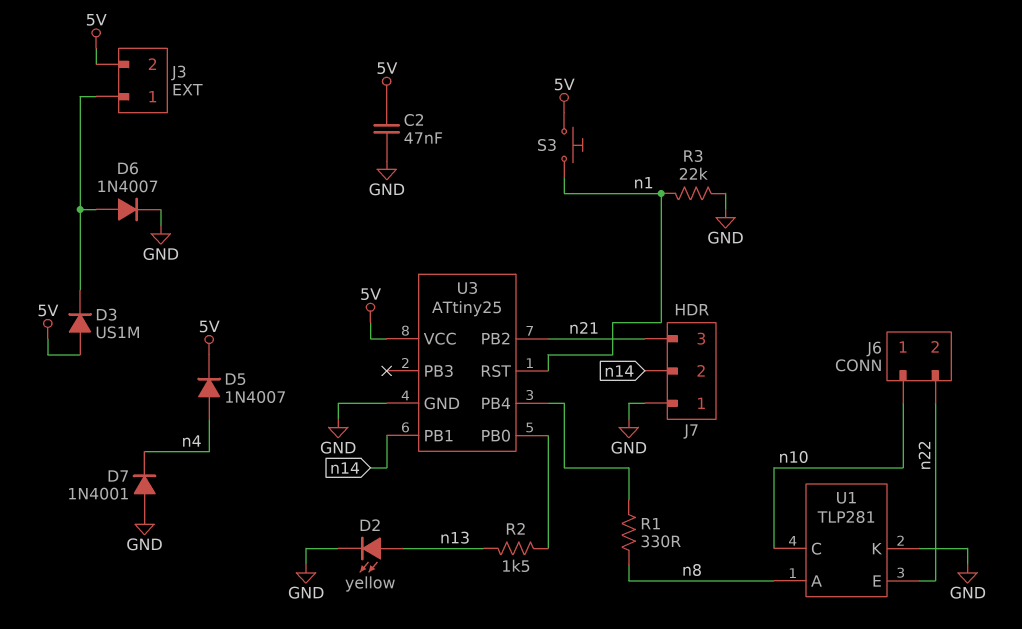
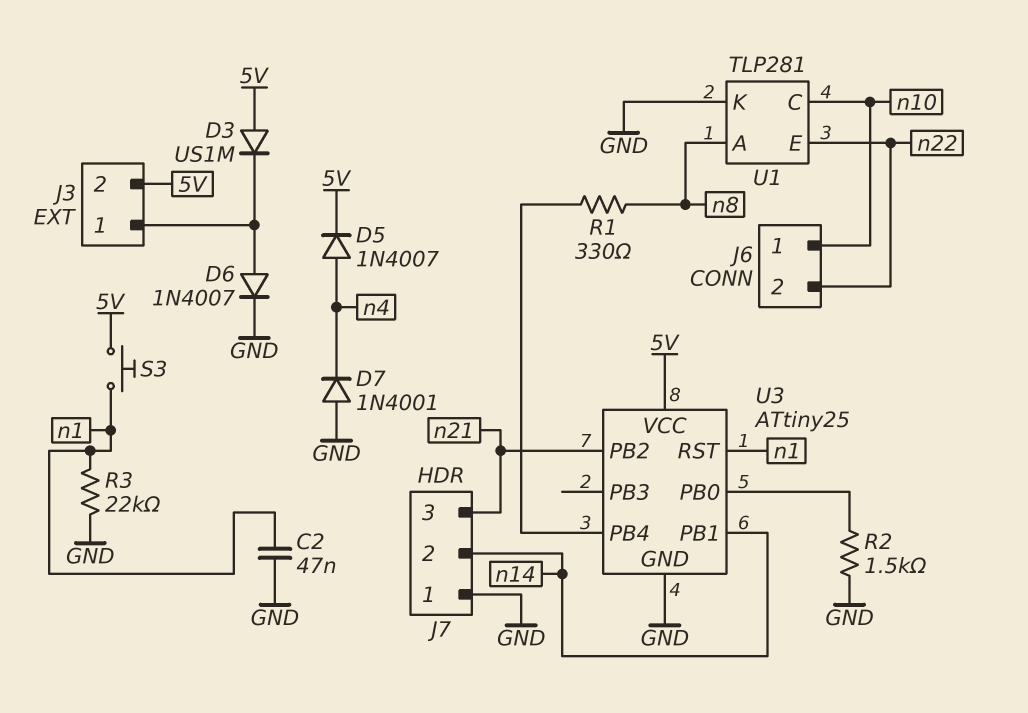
C2: 47nF (5V, GND) -> 47nF (GND, n1)
D2: LED yellow (A n13, K GND) -> none
R2: 1.5k (U3/PB0, n13) -> 1.5k (GND, U3/PB0)

